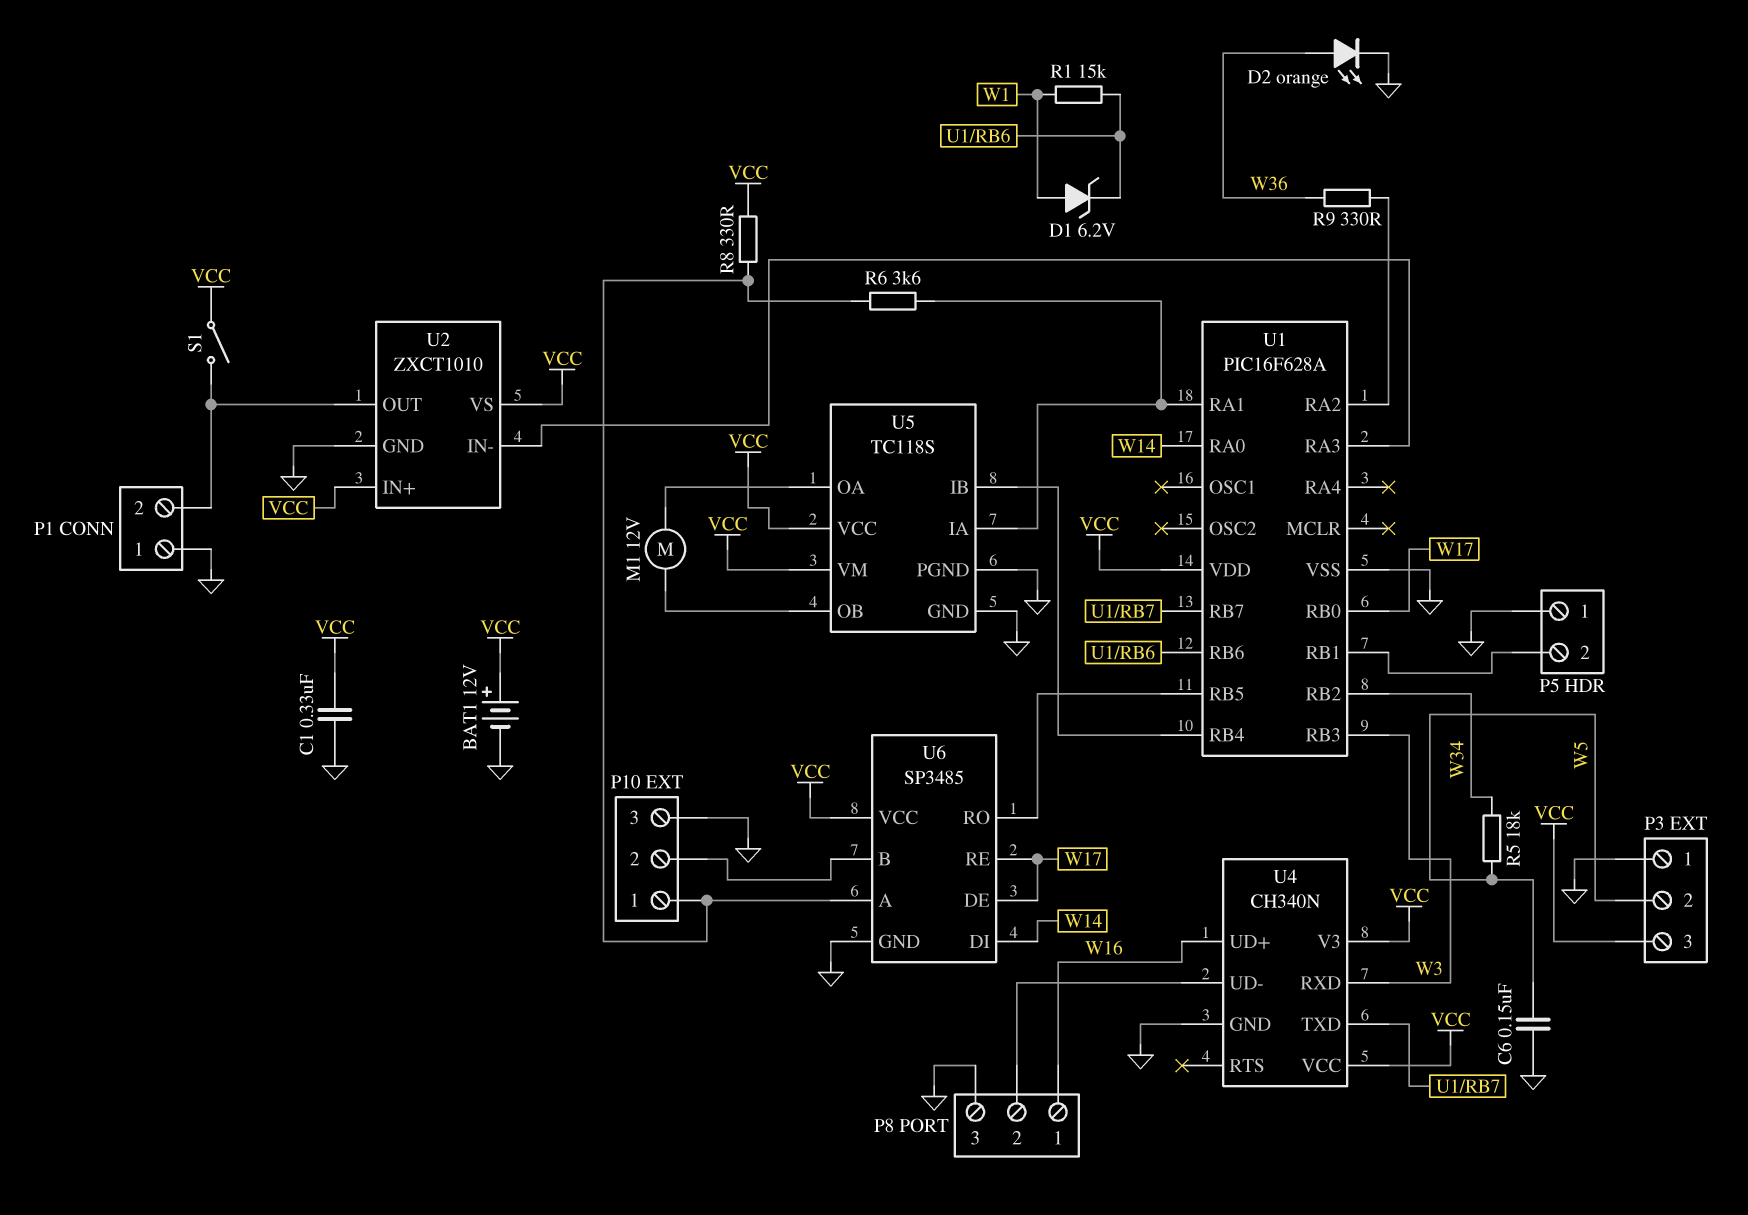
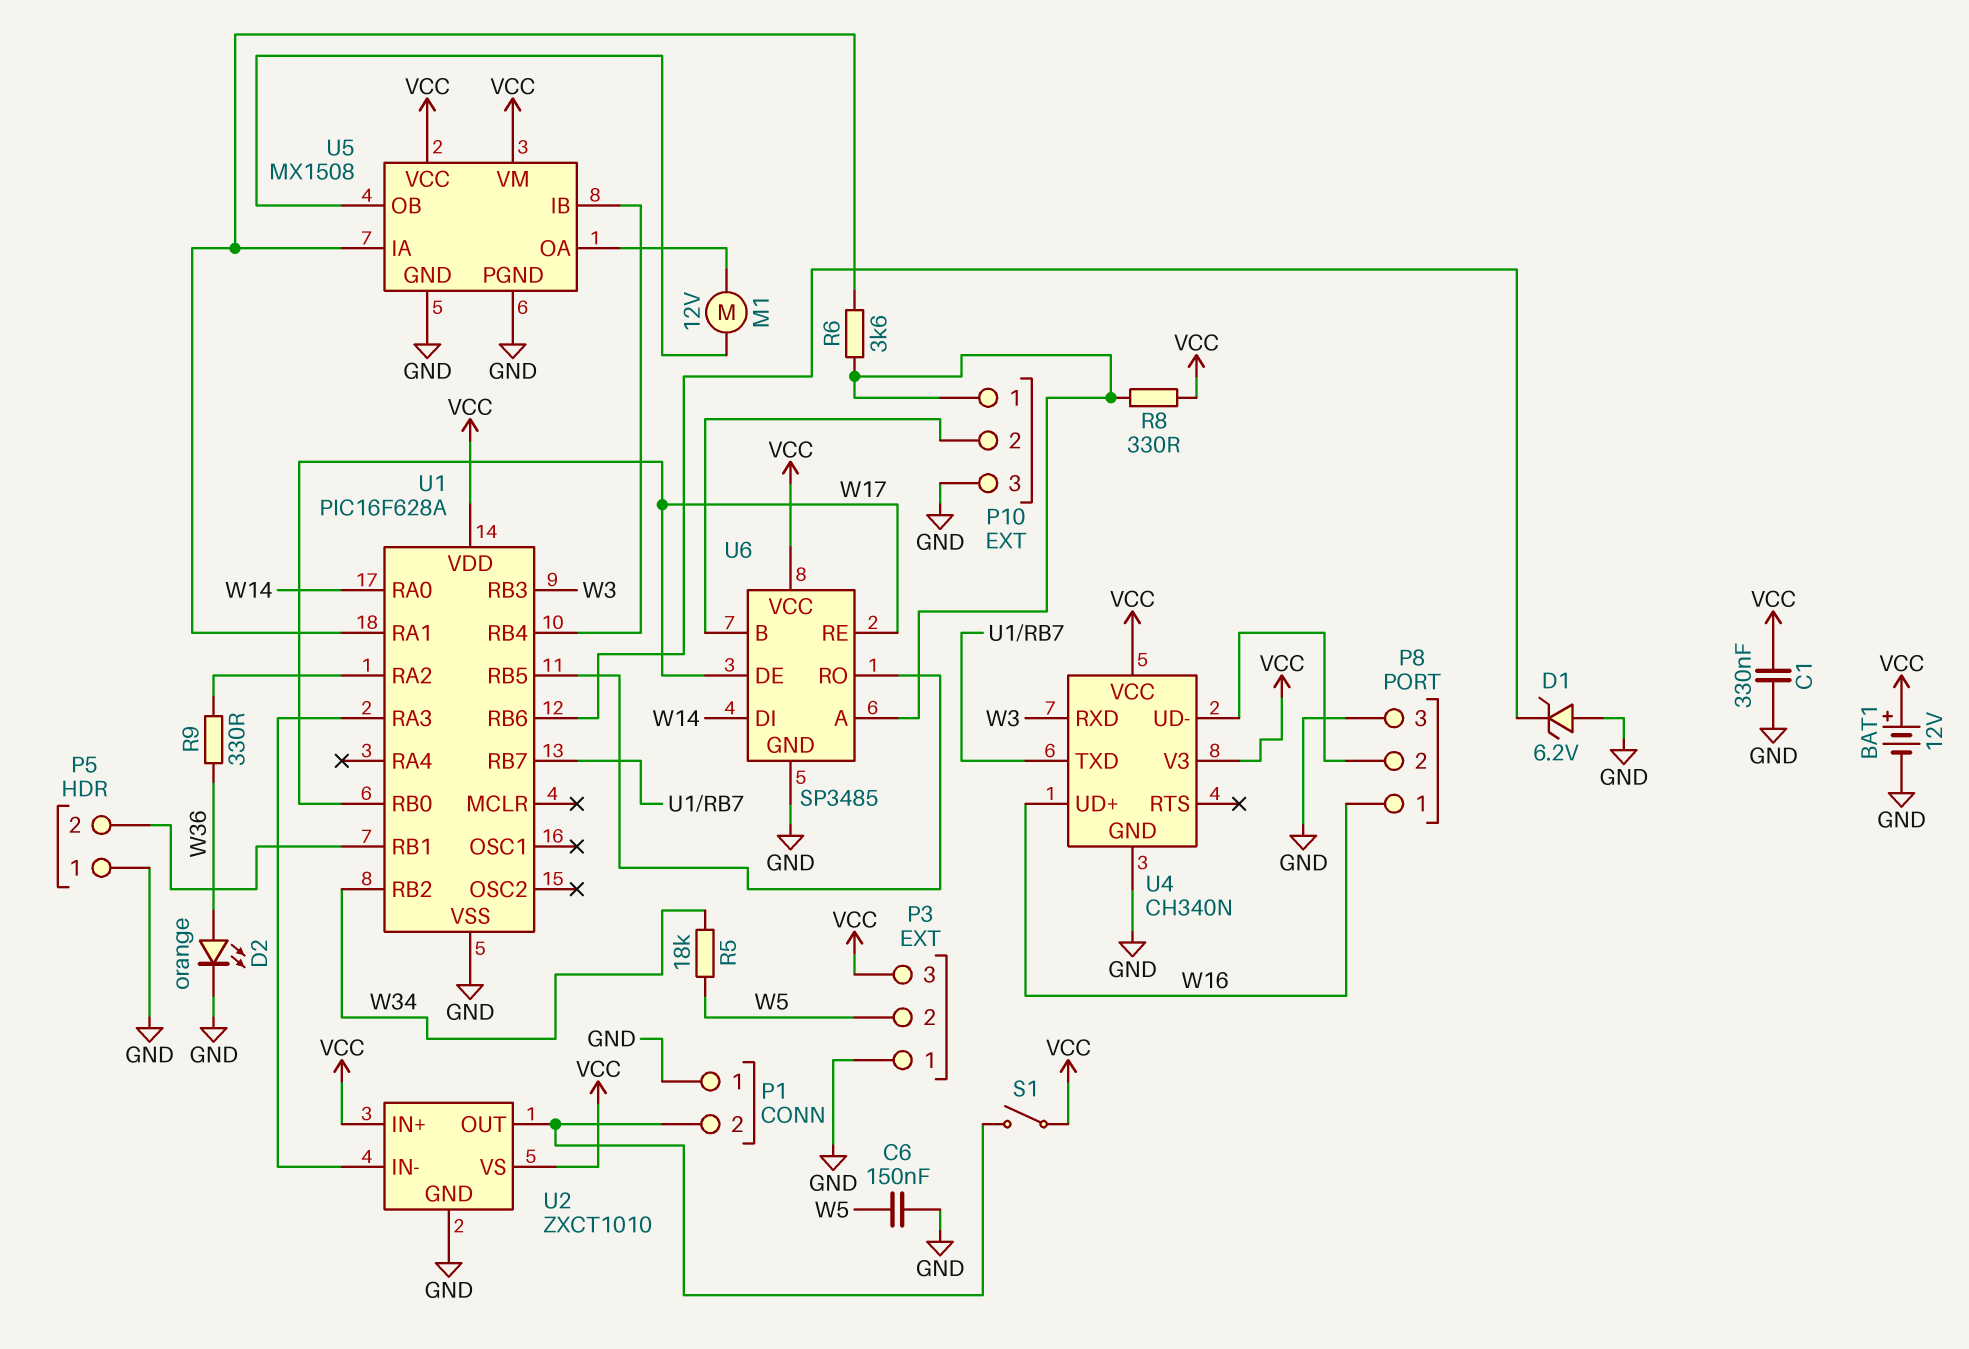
D1: zener 6.2V (A W1, K U1/RB6) -> zener 6.2V (A GND, K U1/RB6)
R1: 15k (U1/RB6, W1) -> none
U5: TC118S -> MX1508

